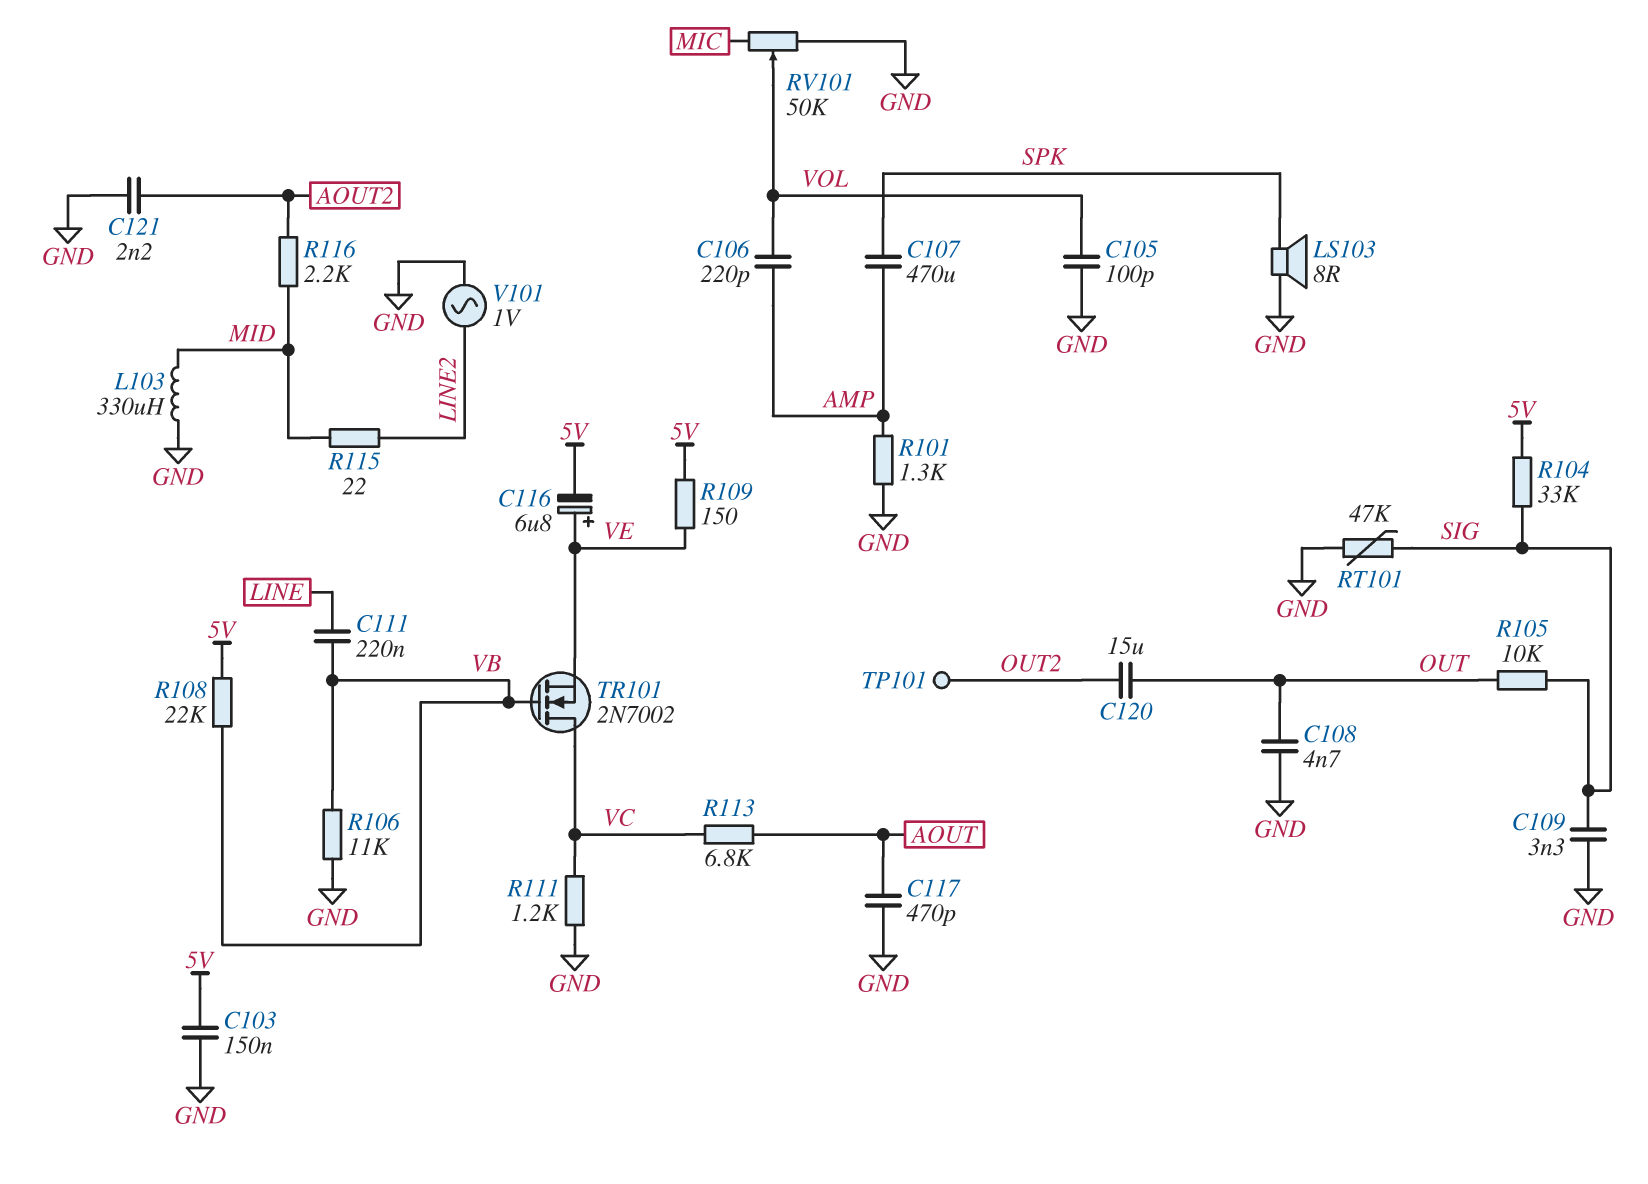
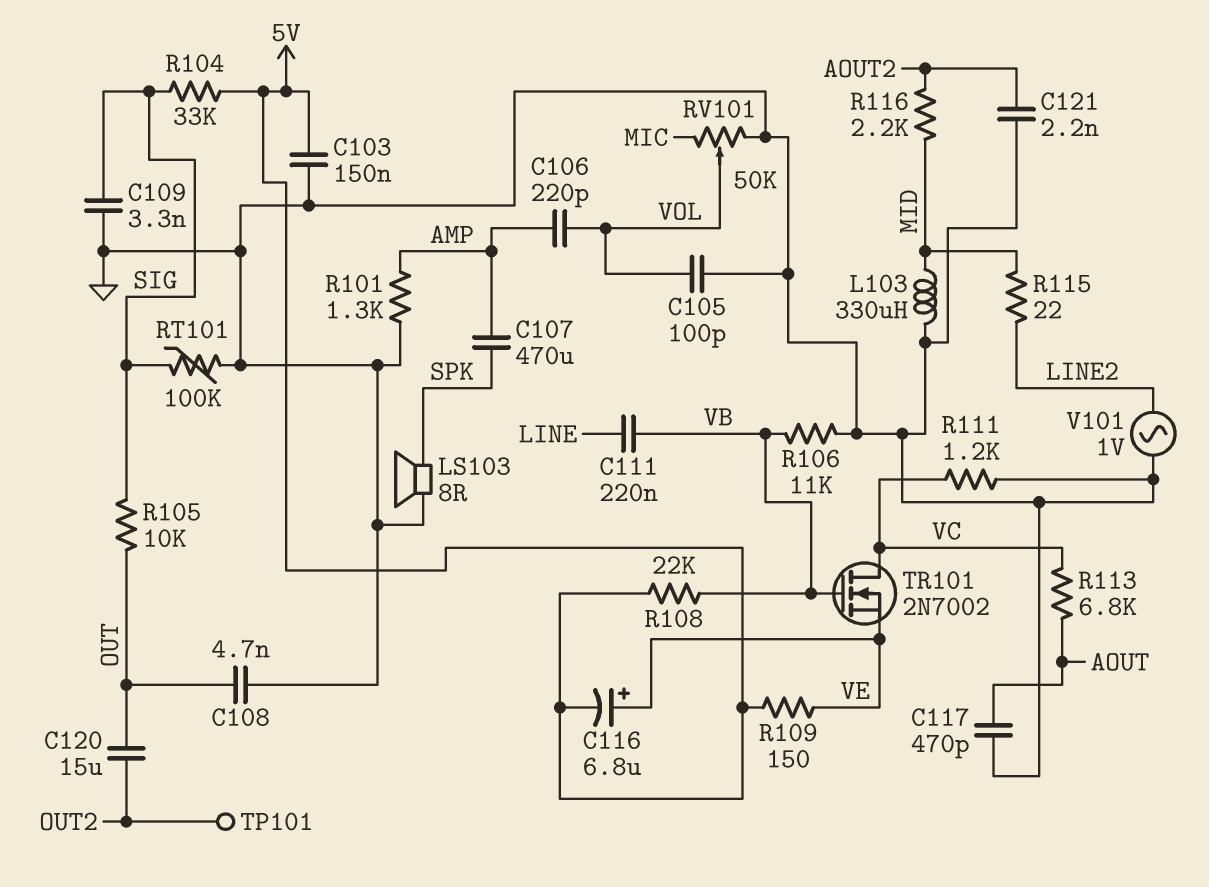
RT101: 47k (GND, SIG) -> 100k (GND, SIG)

